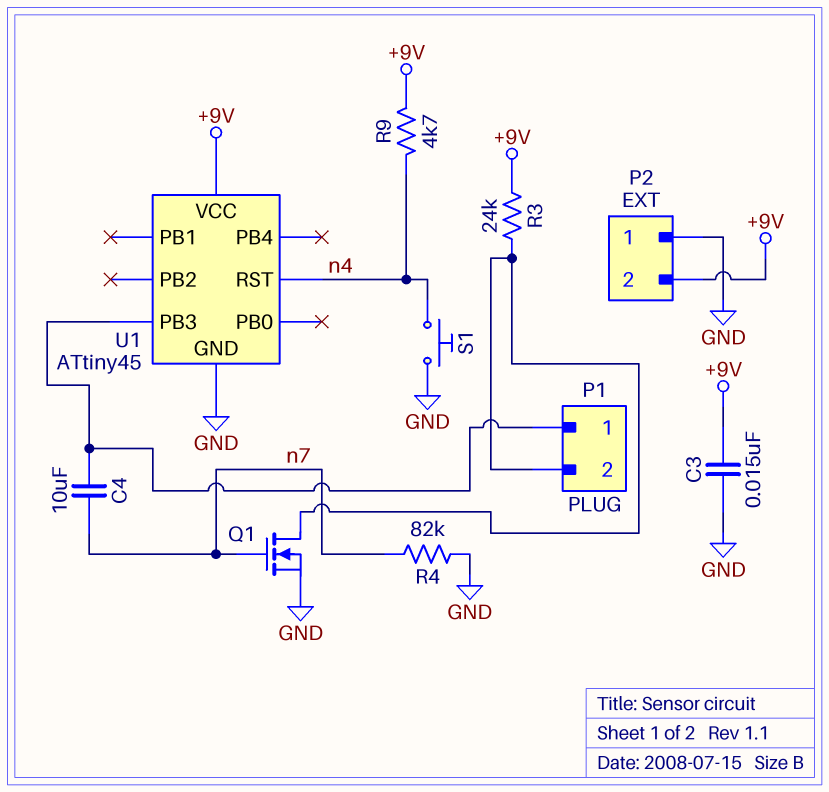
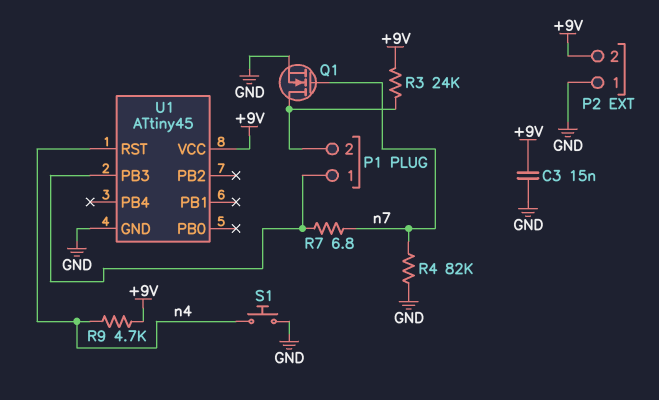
C4: 10uF (P1/1, n7) -> none
R7: none -> 6.8 (P1/1, n7)

